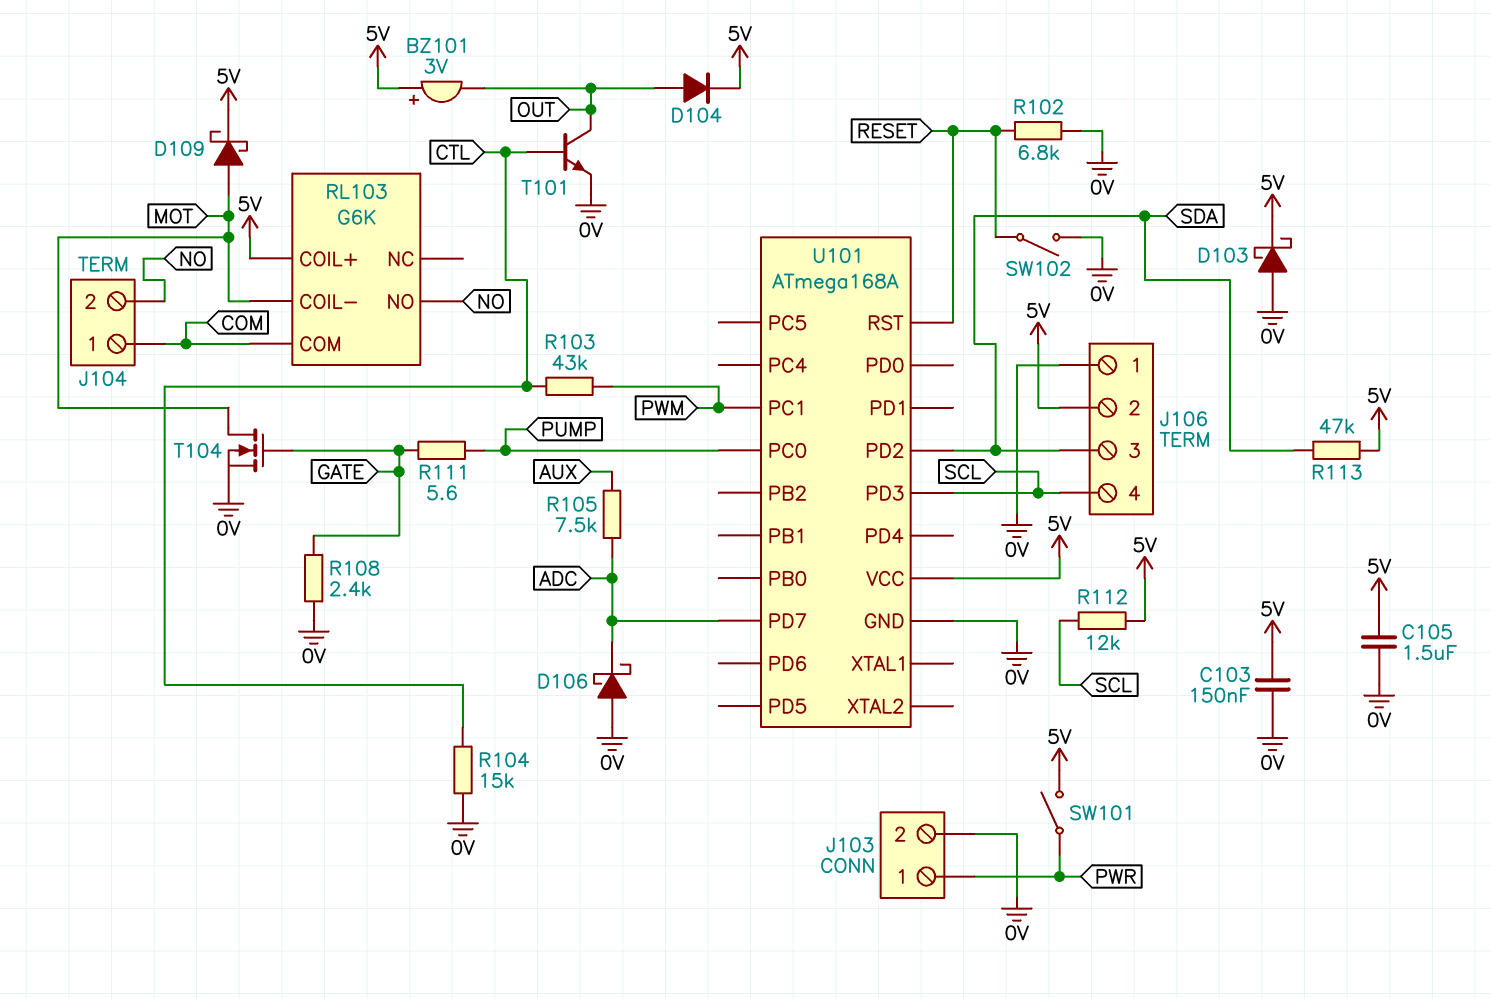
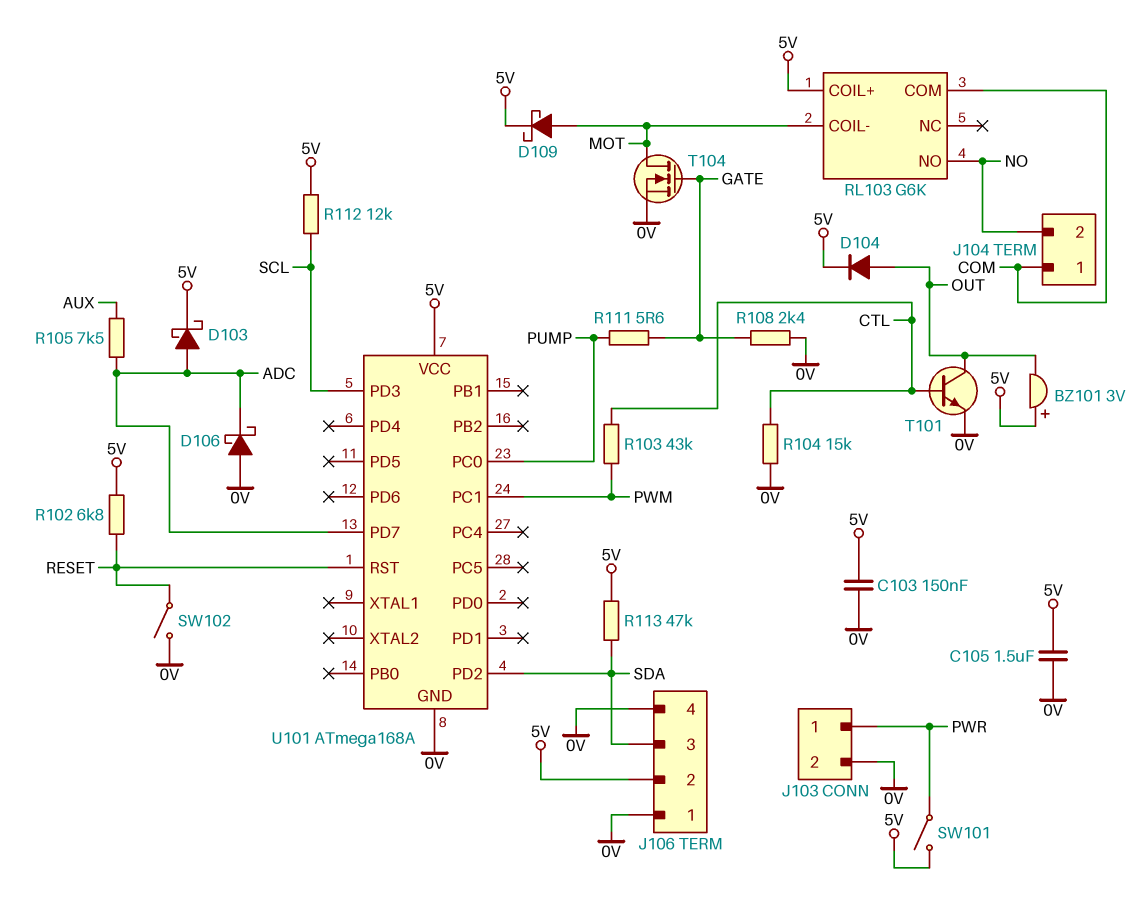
D103: schottky (A 0V, K 5V) -> schottky (A ADC, K 5V)
J106 pin 4: SCL -> 0V
R102: 6.8k (0V, RESET) -> 6.8k (5V, RESET)

